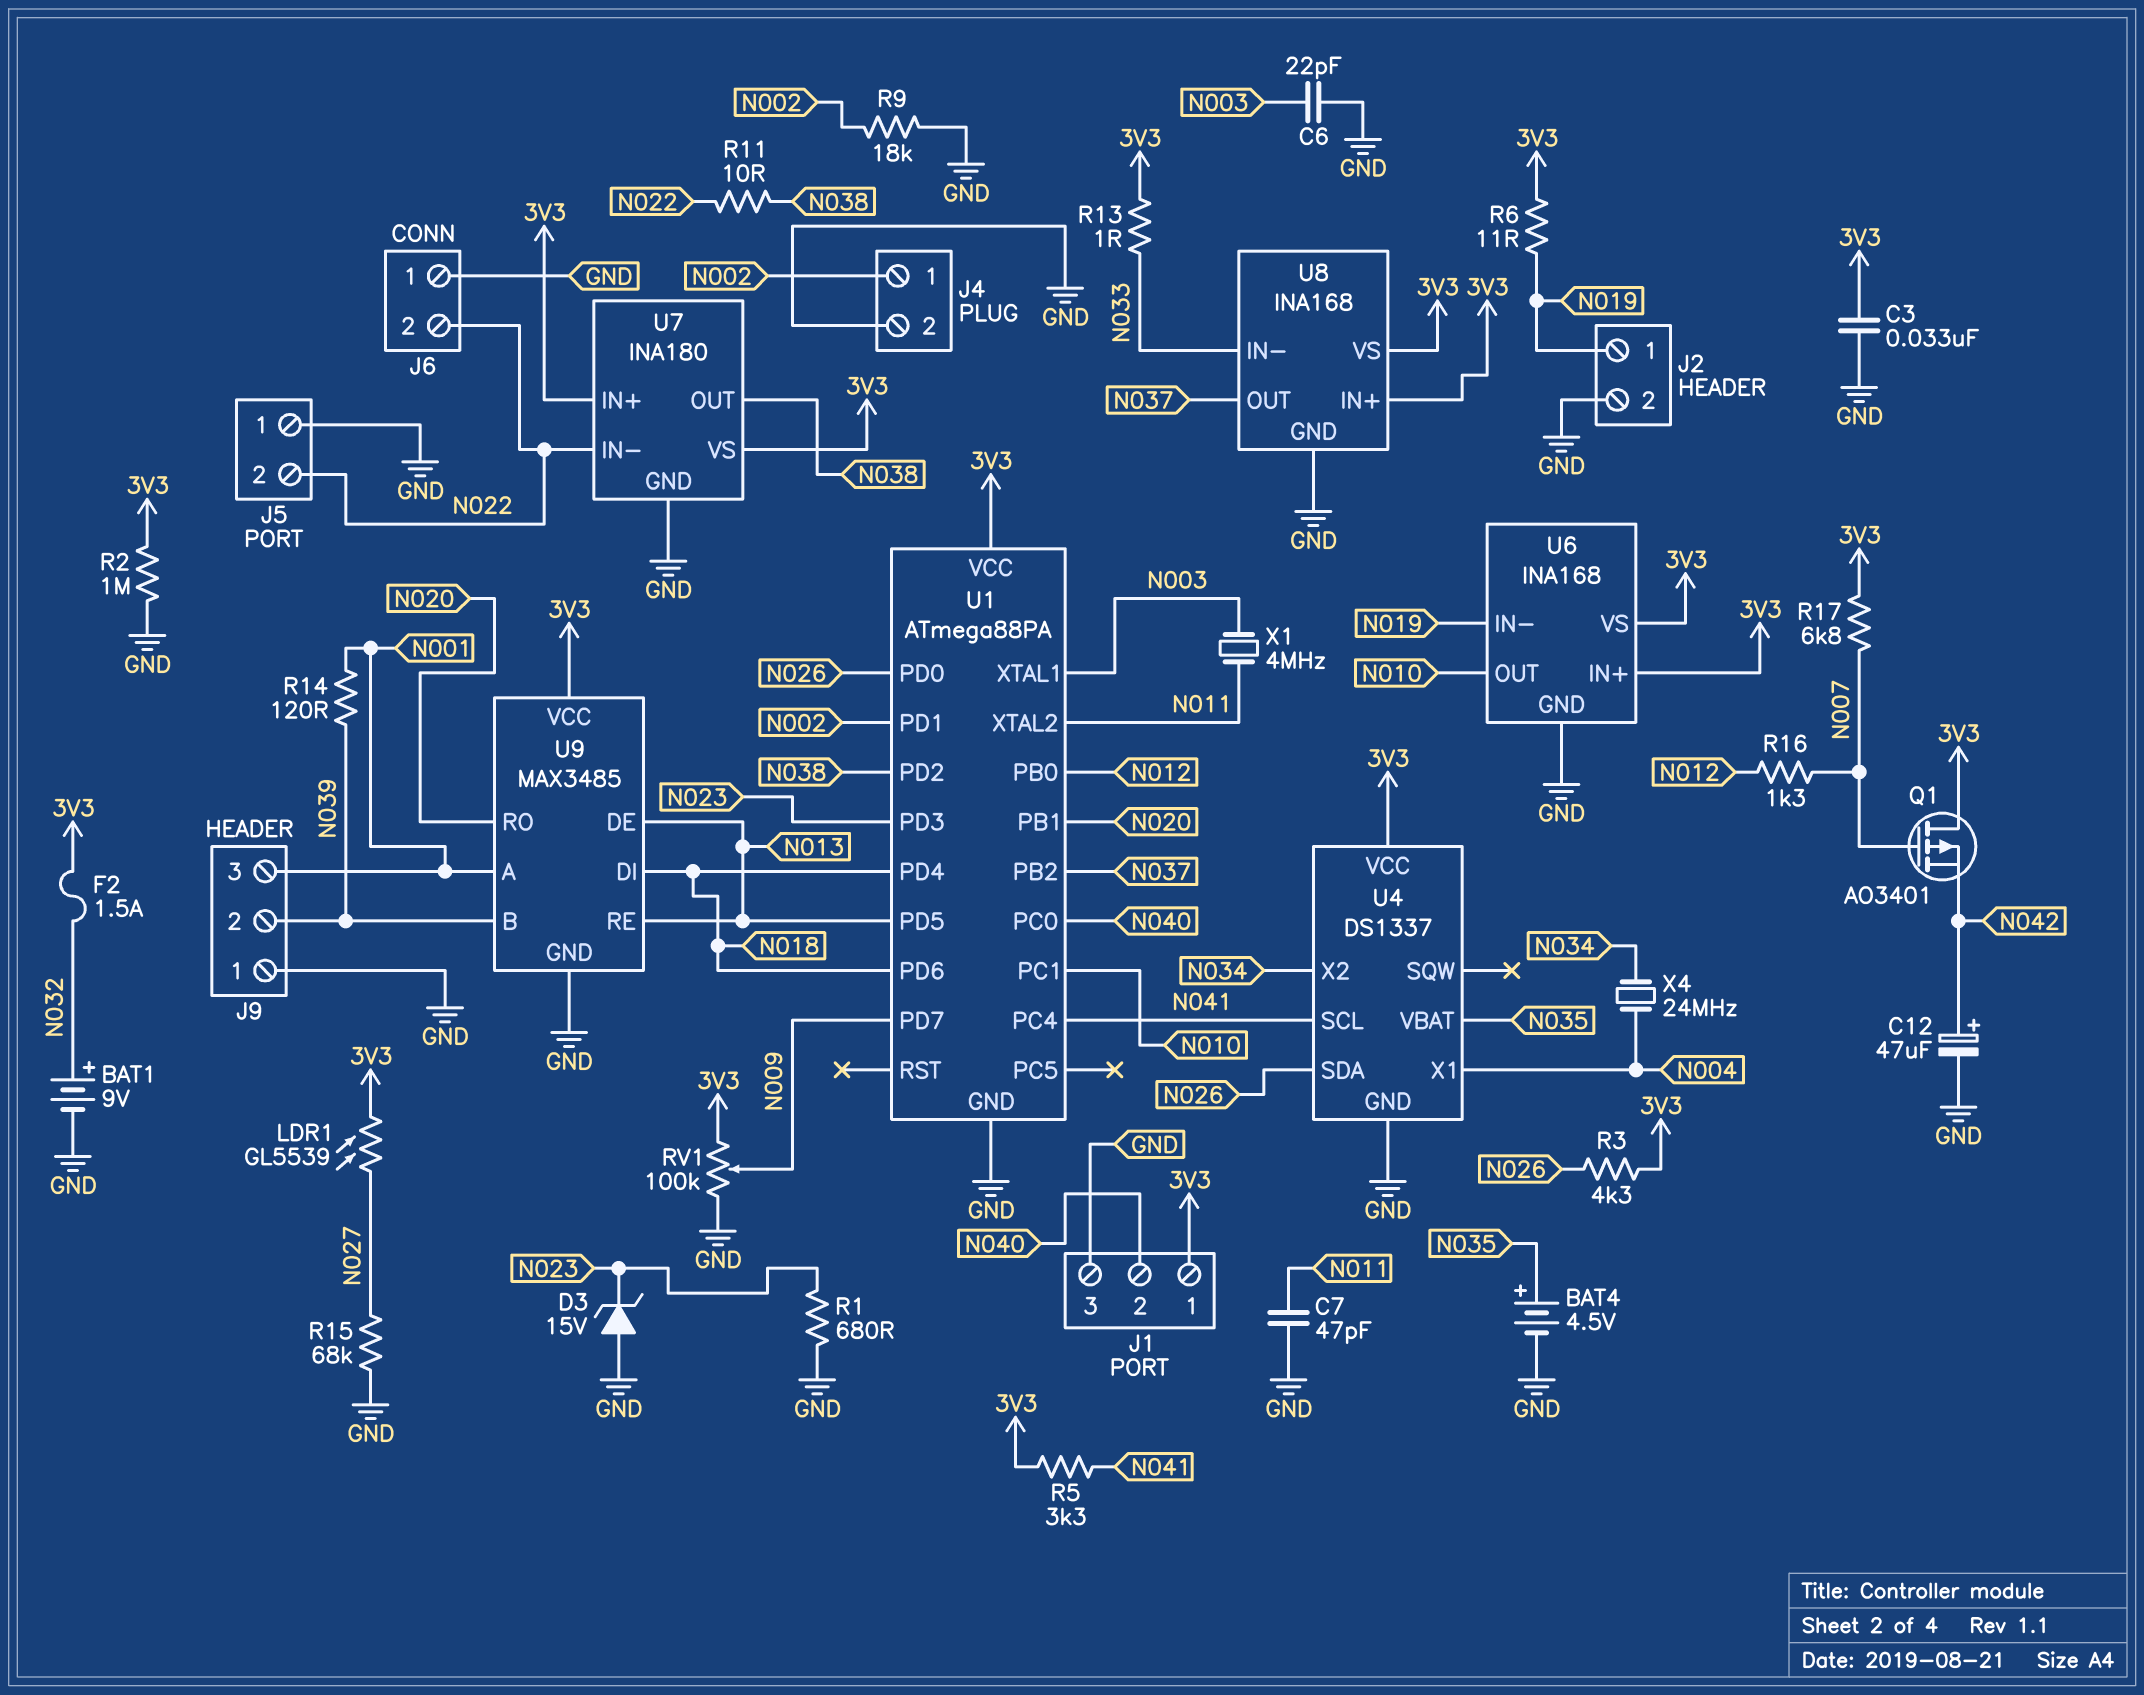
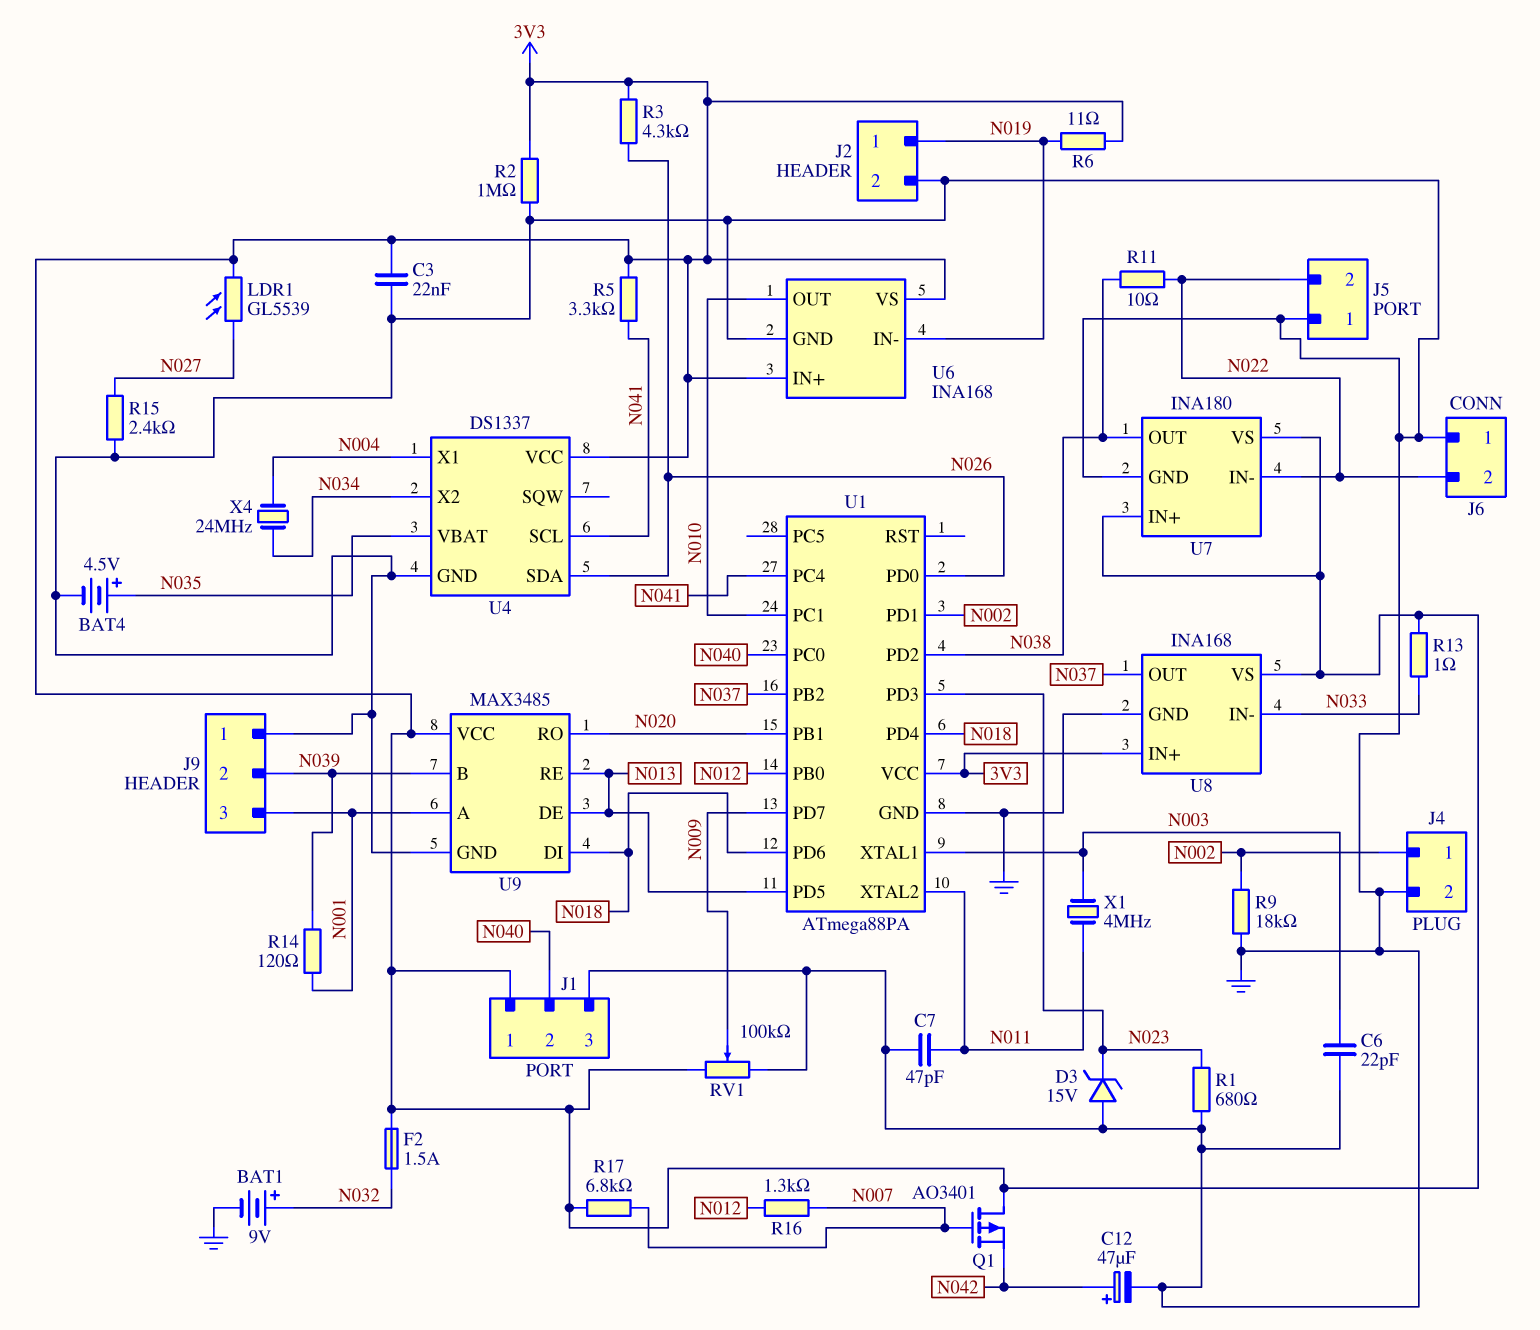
C3: 33nF (3V3, GND) -> 22nF (3V3, GND)
R15: 68k (GND, N027) -> 2.4k (GND, N027)

